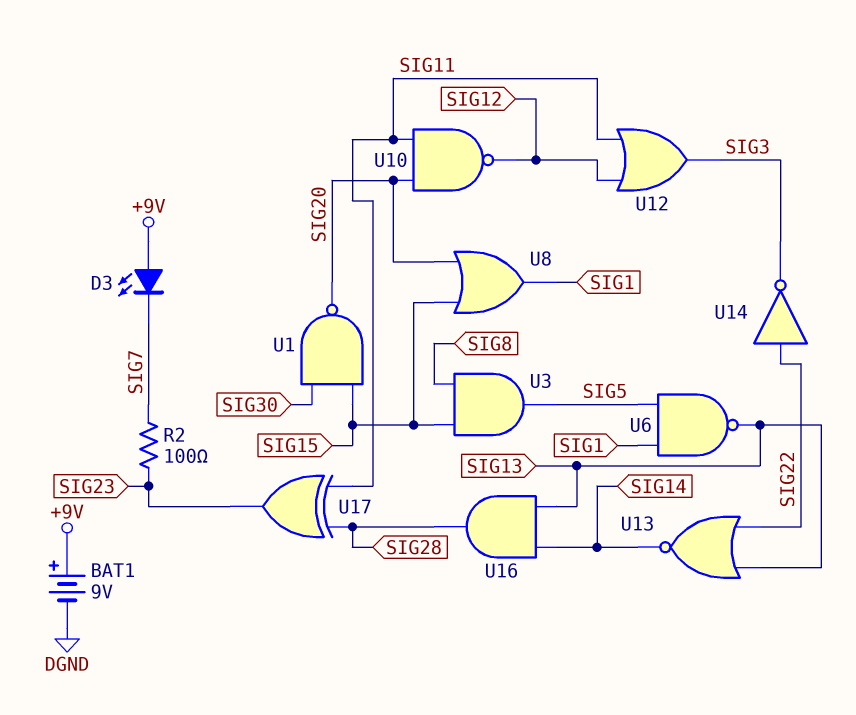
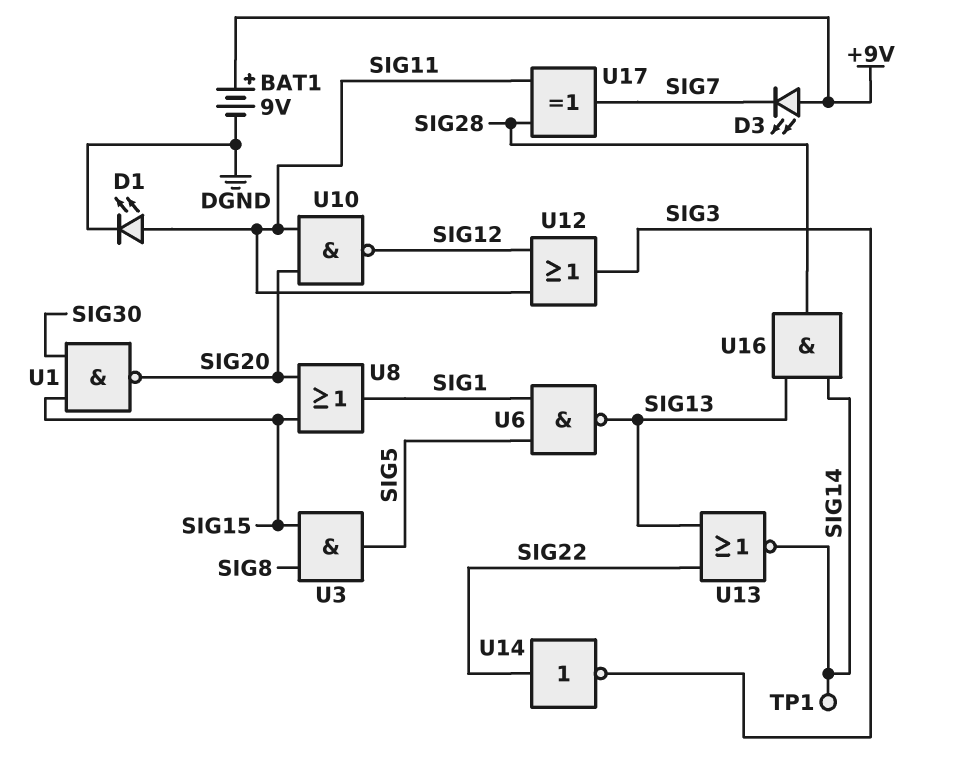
D1: none -> LED (A SIG11, K DGND)
R2: 100 (SIG7, SIG23) -> none
TP1: none -> test point (SIG14)
U17: XOR (in SIG11, in SIG28, out SIG23) -> XOR (in SIG11, in SIG28, out SIG7)

